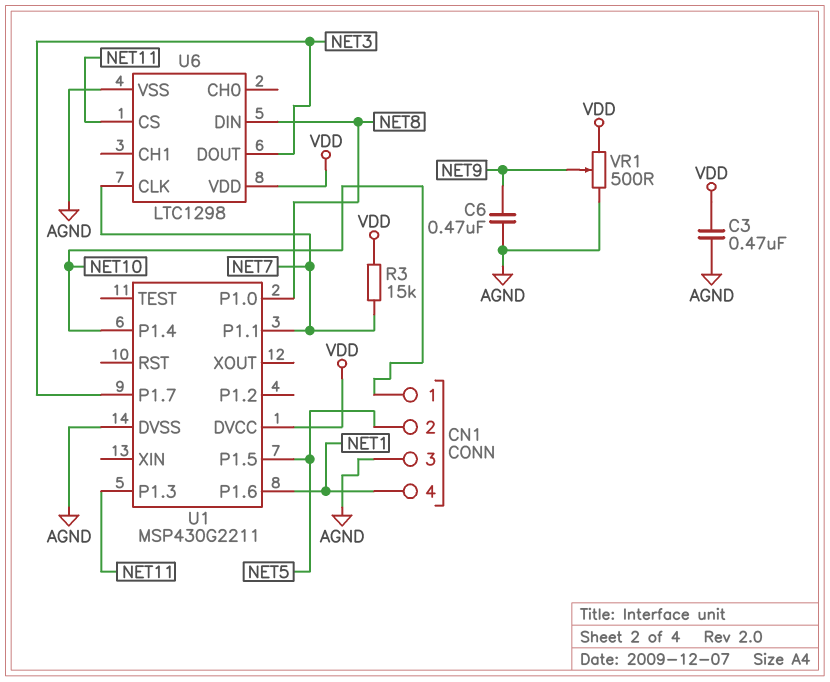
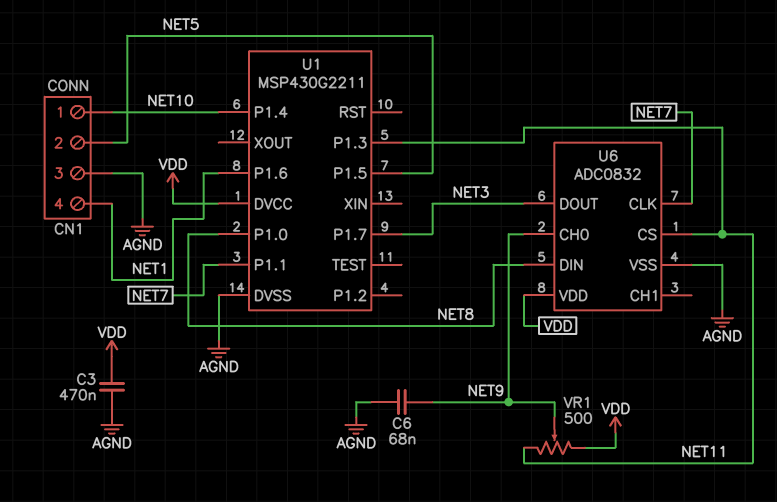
C6: 470nF (AGND, NET9) -> 68nF (AGND, NET9)
R3: 15k (NET7, VDD) -> none
U6: LTC1298 -> ADC0832
U6 pin CH0: none -> NET9
VR1: 500 (AGND, VDD, wiper NET9) -> 500 (NET11, VDD, wiper NET9)

